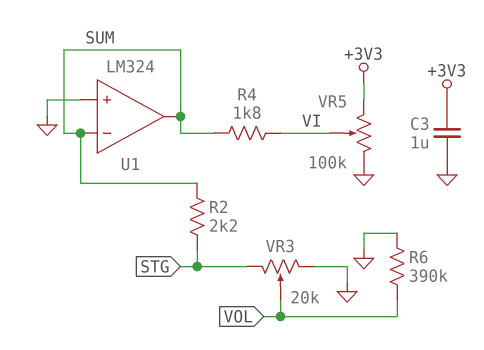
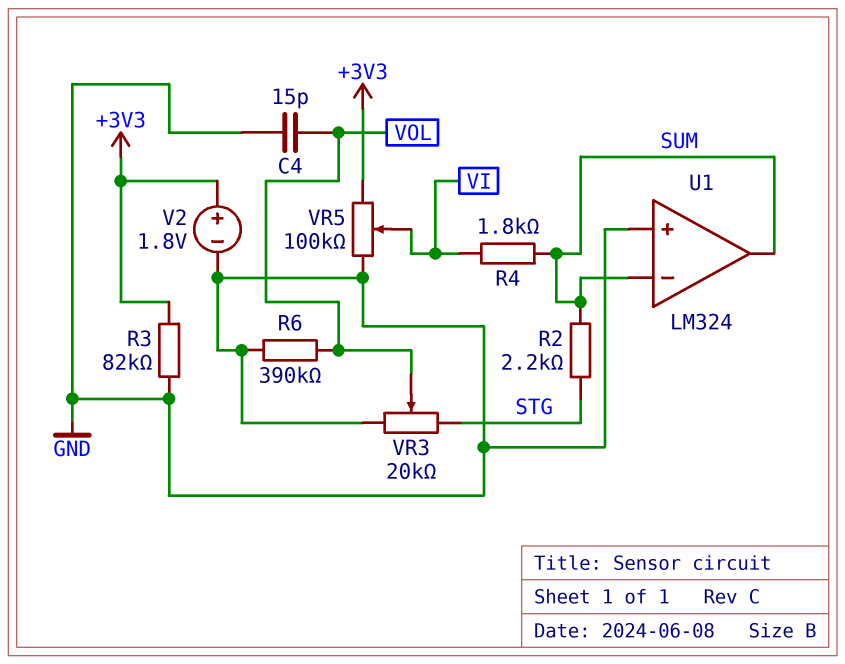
C3: 1uF (+3V3, GND) -> none
C4: none -> 15pF (GND, VOL)
R3: none -> 82k (+3V3, GND)
V2: none -> 1.8V (plus +3V3, minus GND)

